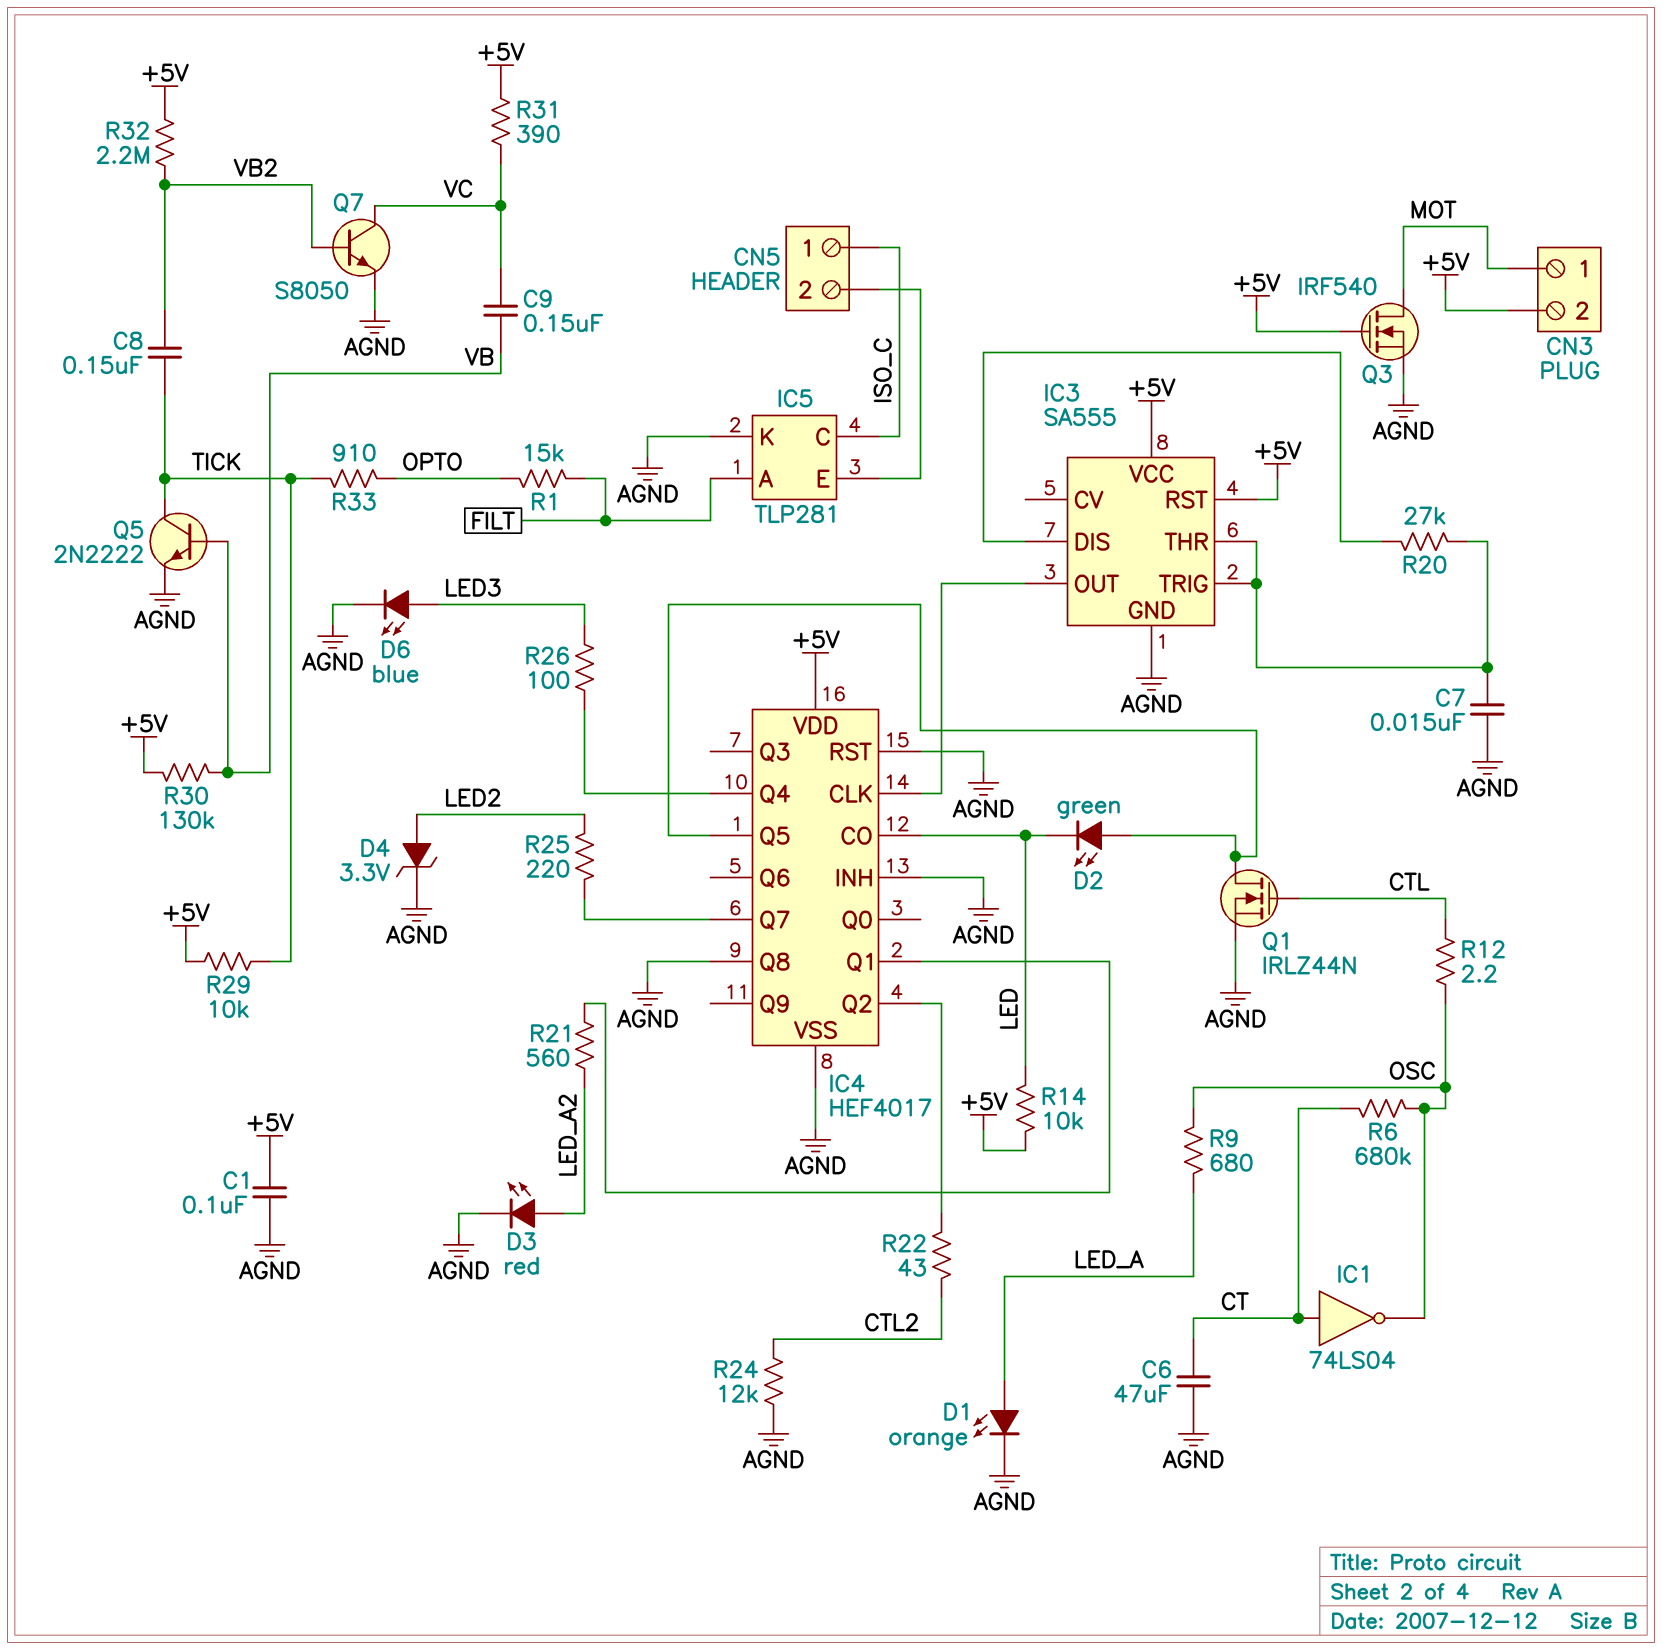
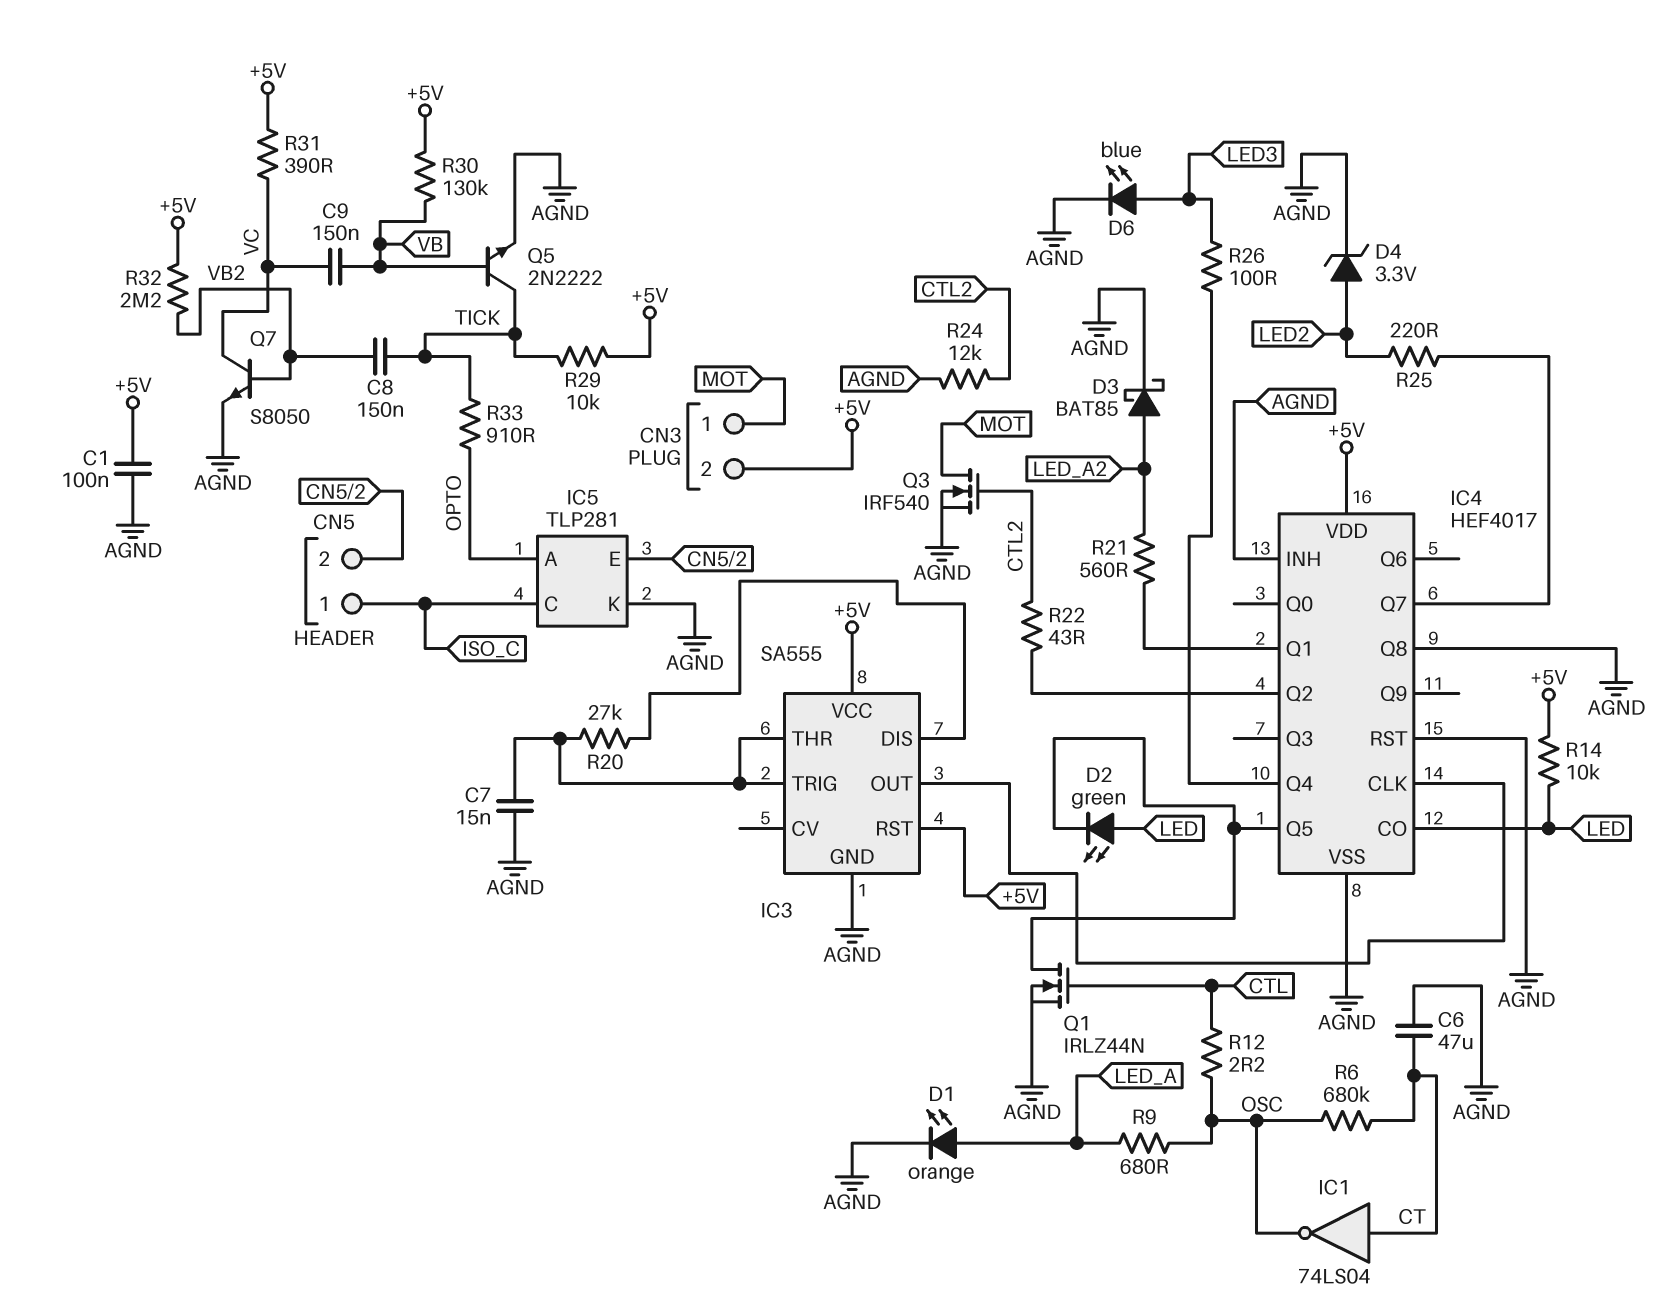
D2: LED green (A IC4/Q5, K LED) -> LED green (A LED, K IC4/Q5)
D3: LED red (A LED_A2, K AGND) -> schottky BAT85 (A LED_A2, K AGND)
IC5 pin A: FILT -> OPTO
Q3: NMOS IRF540 (G +5V, D MOT, S AGND) -> NMOS IRF540 (G CTL2, D MOT, S AGND)
R1: 15k (FILT, OPTO) -> none

